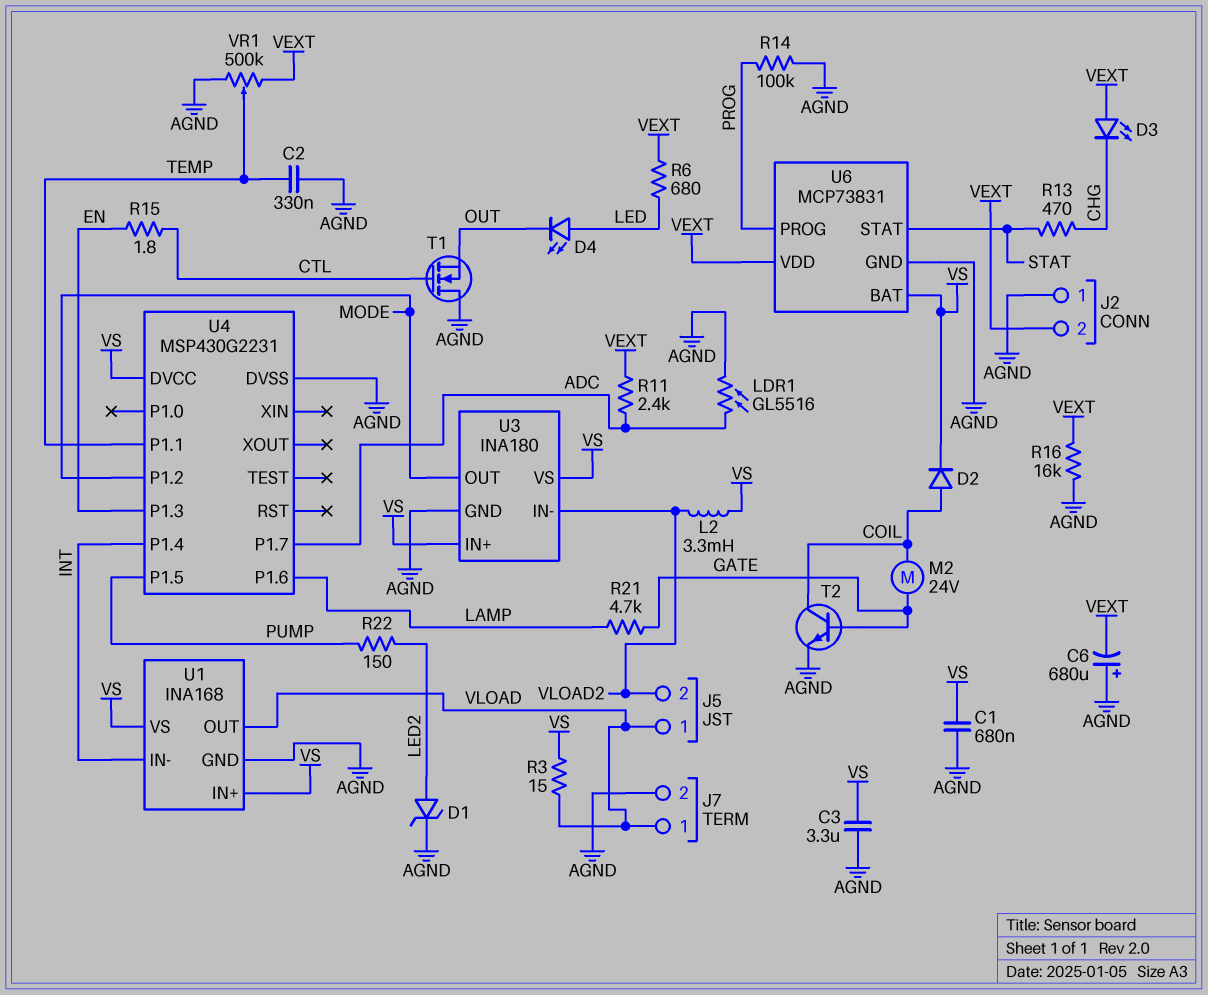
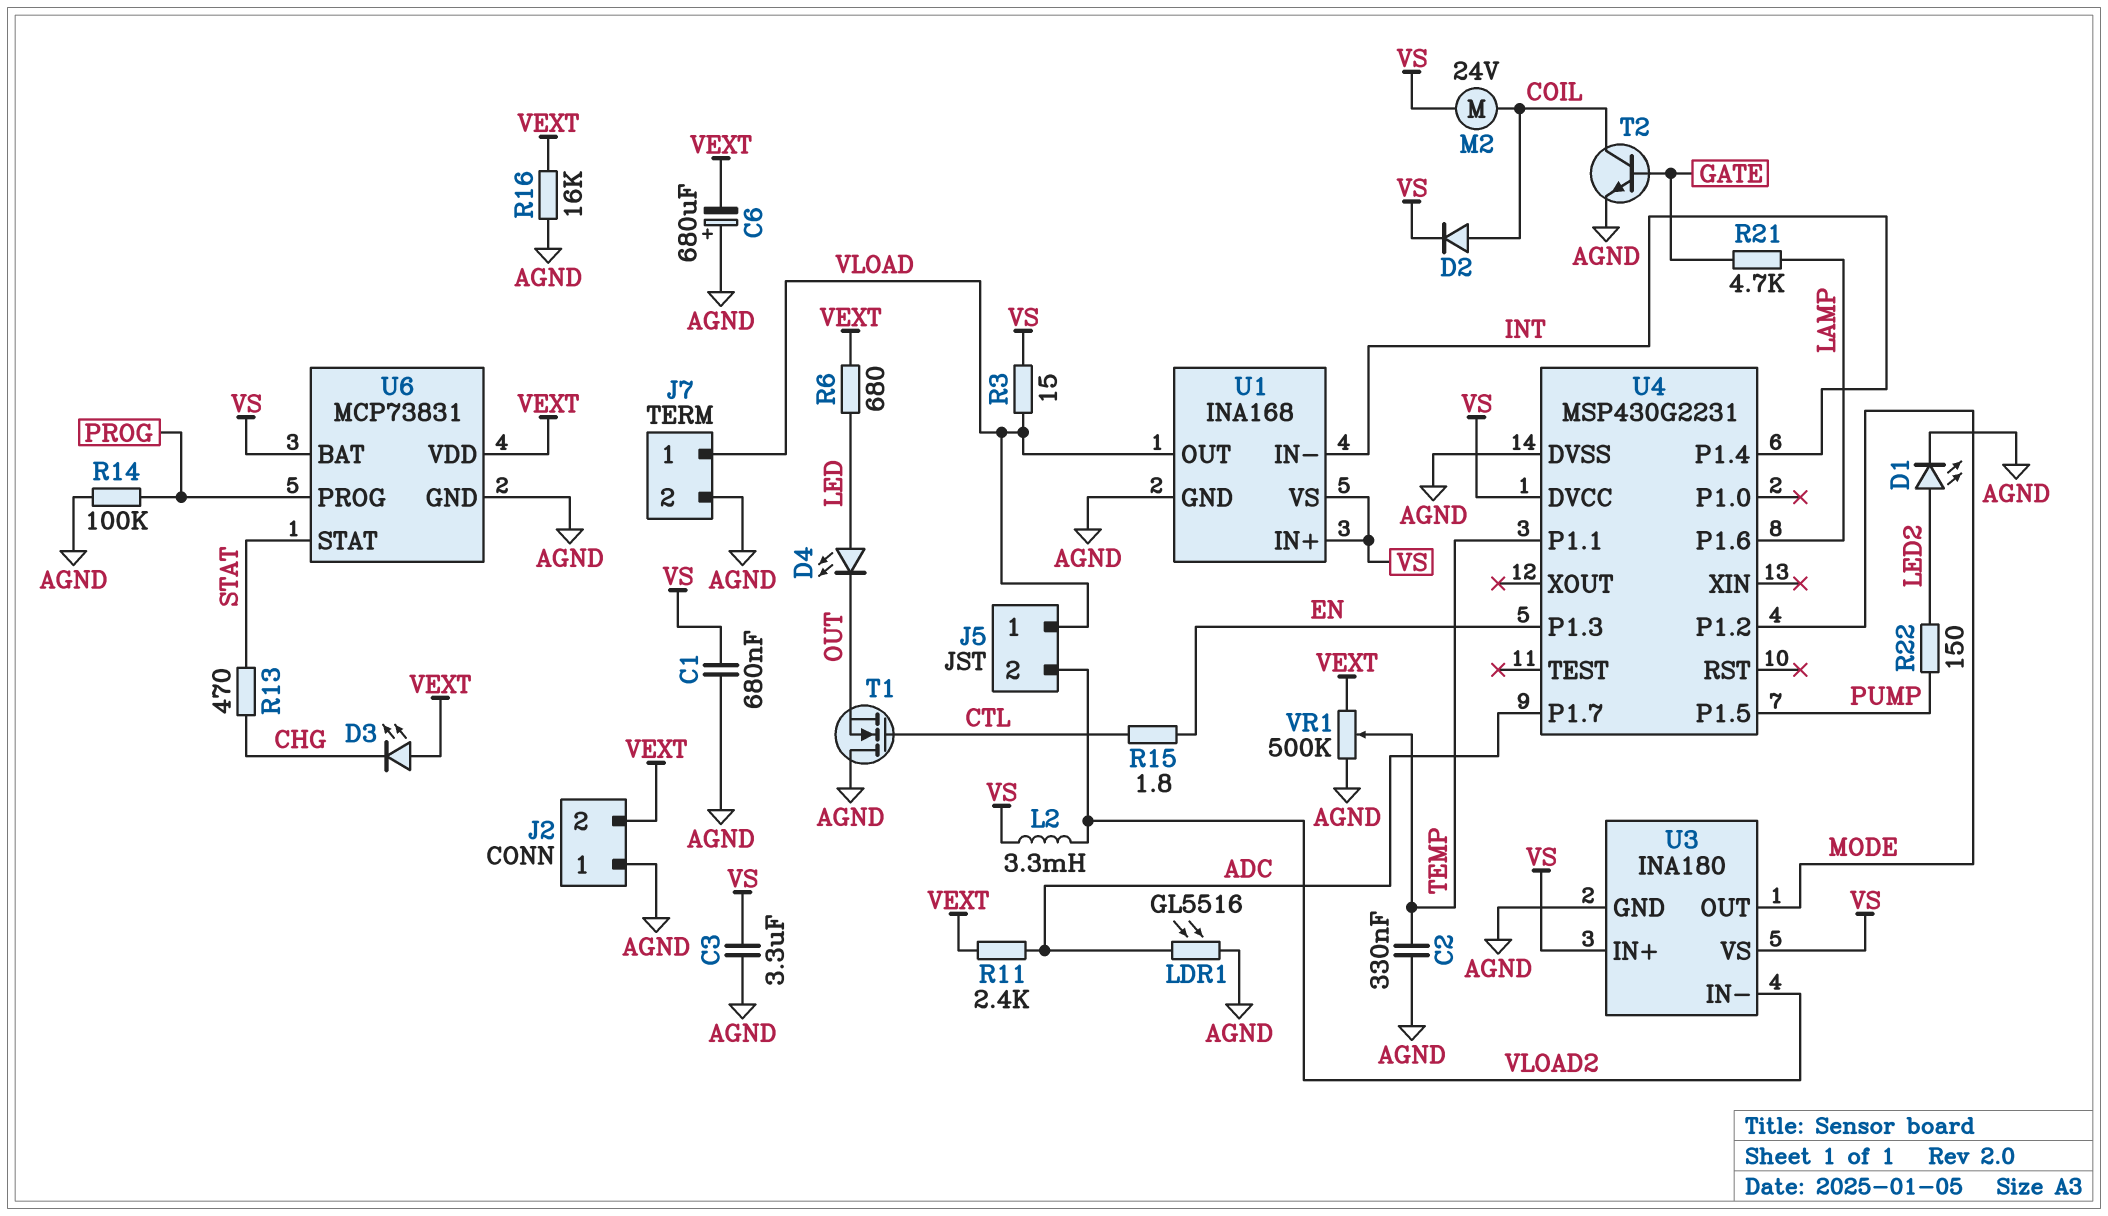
D1: zener (A LED2, K AGND) -> LED (A LED2, K AGND)
M2: motor 24V (COIL, GATE) -> motor 24V (COIL, VS)

